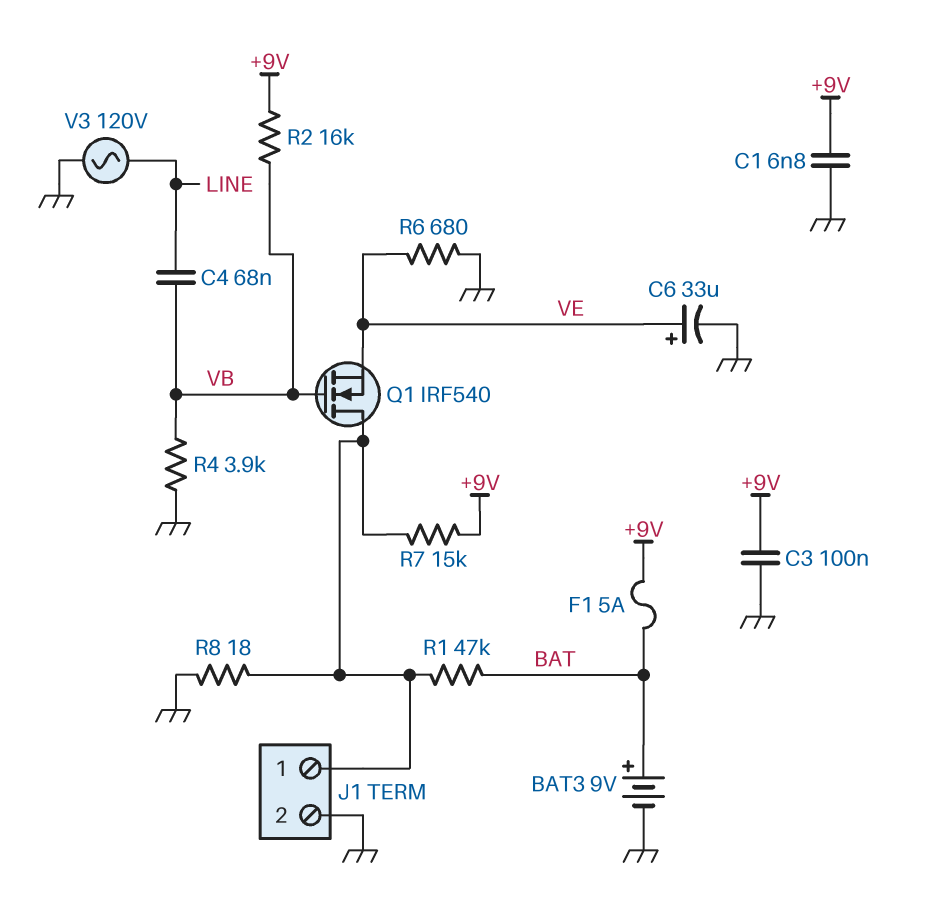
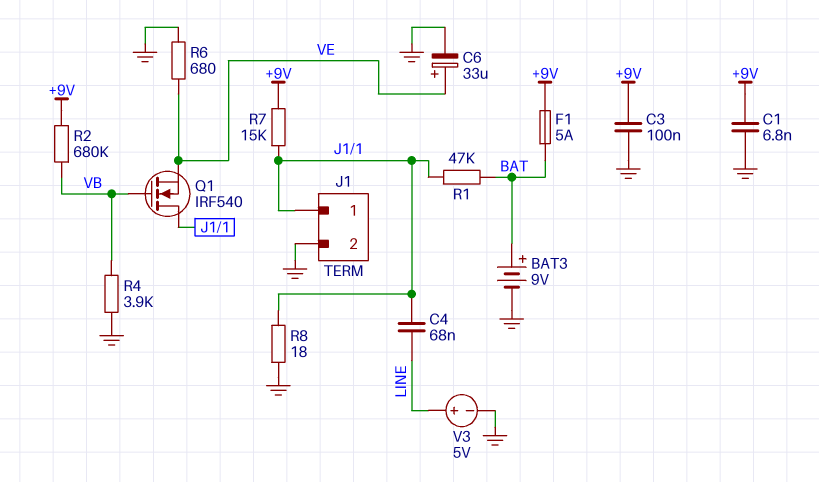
C4: 68nF (LINE, VB) -> 68nF (J1/1, LINE)
R2: 16k (+9V, VB) -> 680k (+9V, VB)
V3: AC 120V (GND, LINE) -> 5V (plus LINE, minus GND)

